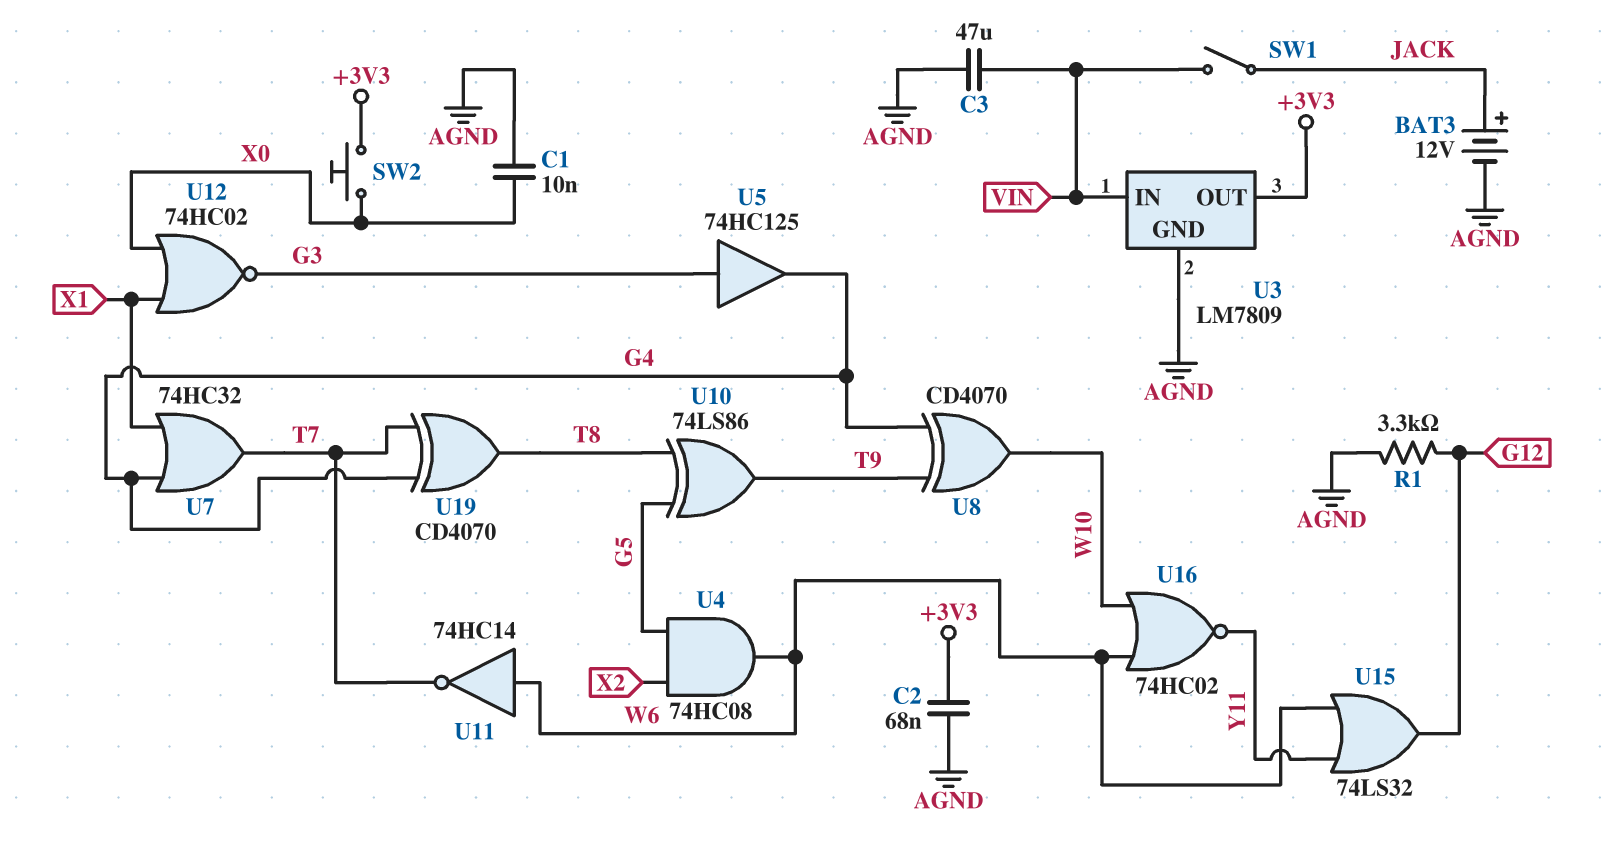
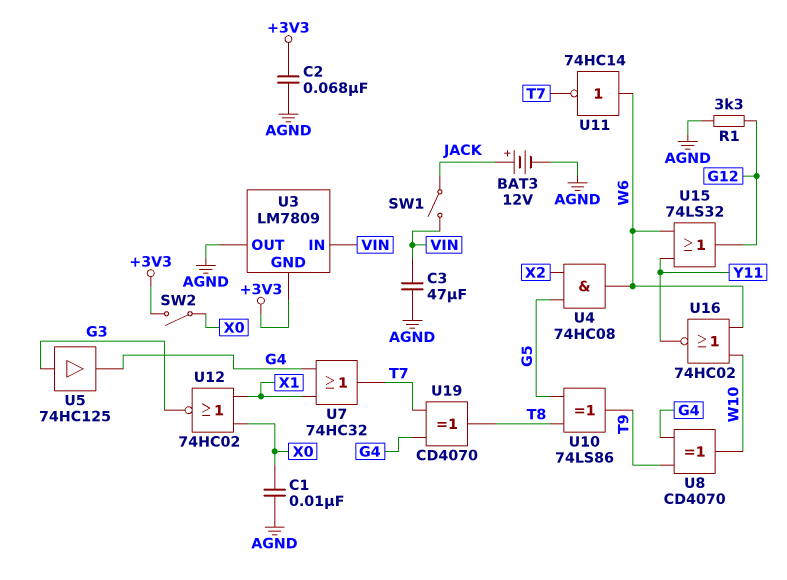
SW2: button (+3V3, X0) -> switch (+3V3, X0)
U3 pin GND: AGND -> +3V3
U3 pin OUT: +3V3 -> AGND

